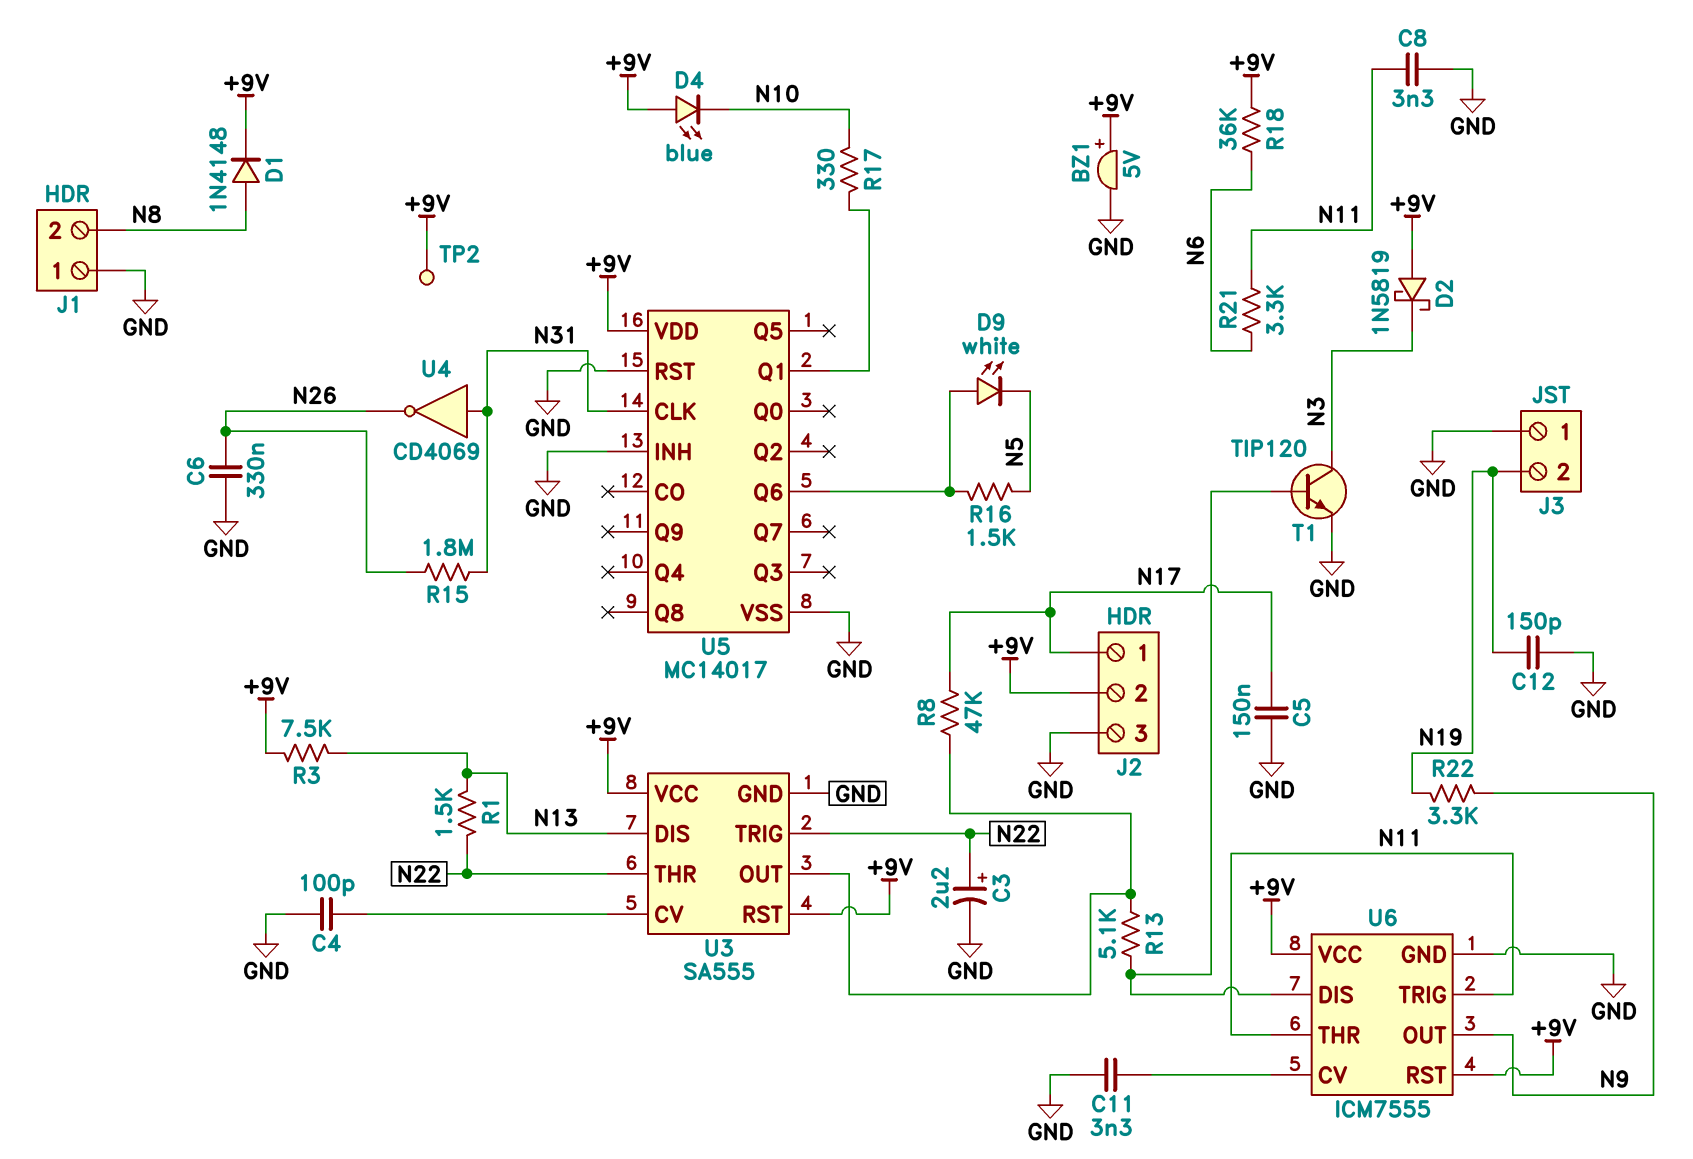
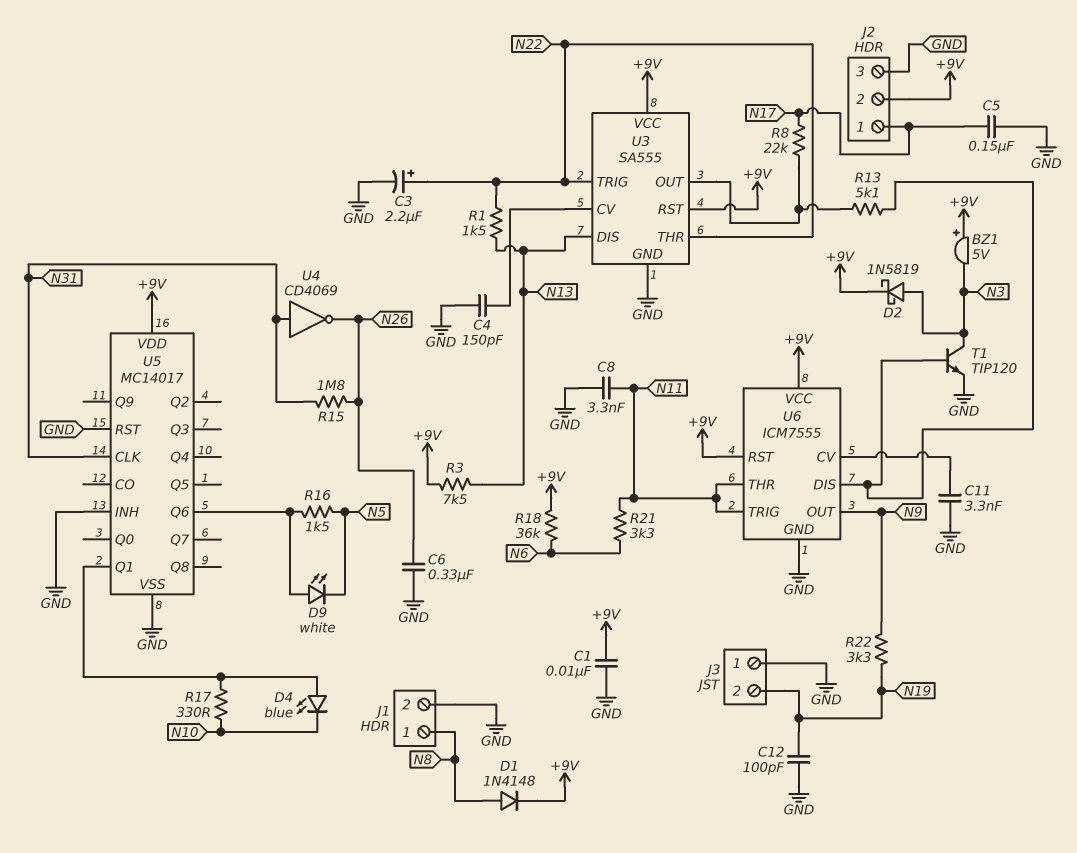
BZ1: buzzer 5V (plus +9V, minus GND) -> buzzer 5V (plus +9V, minus N3)
C1: none -> 10nF (+9V, GND)
C4: 100pF (GND, U3/CV) -> 150pF (GND, U3/CV)
C12: 150pF (GND, N19) -> 100pF (GND, N19)
D2: schottky 1N5819 (A +9V, K N3) -> schottky 1N5819 (A N3, K +9V)
D4: LED blue (A +9V, K N10) -> LED blue (A U5/Q1, K N10)
J1 pin 1: GND -> N8
J1 pin 2: N8 -> GND
R8: 47k (N17, U3/OUT) -> 22k (N17, U3/OUT)
TP2: test point (+9V) -> none

